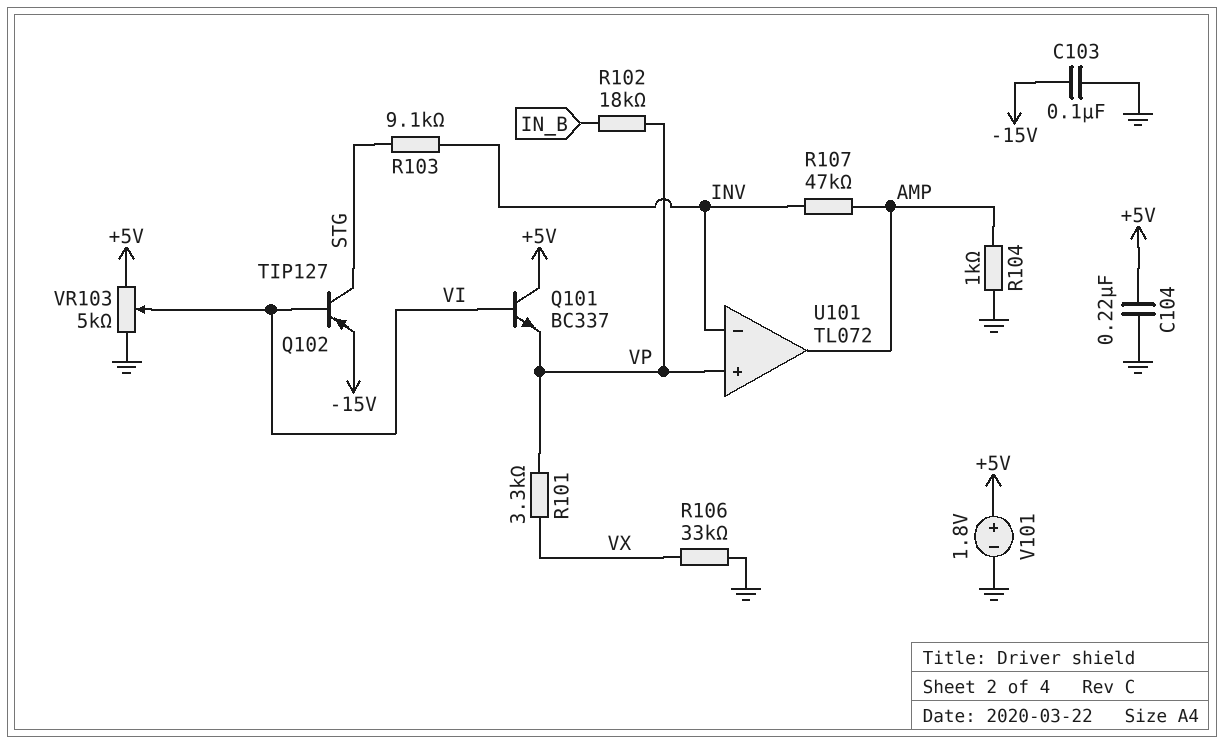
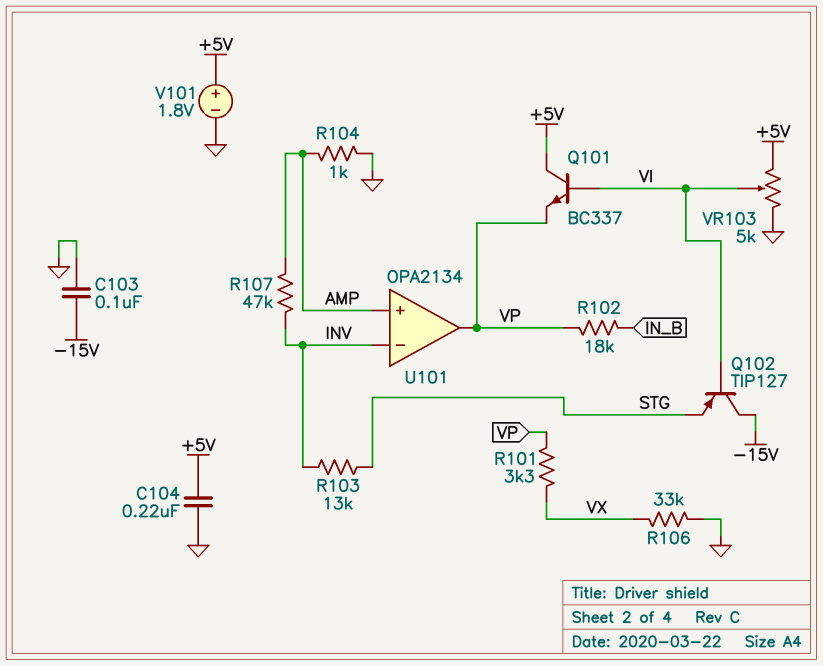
Q102: PNP TIP127 (B VI, C STG, E -15V) -> PNP TIP127 (B VI, C -15V, E STG)
R103: 9.1k (INV, STG) -> 13k (INV, STG)
U101: TL072 -> OPA2134
U101 pin in+: VP -> AMP
U101 pin out: AMP -> VP

